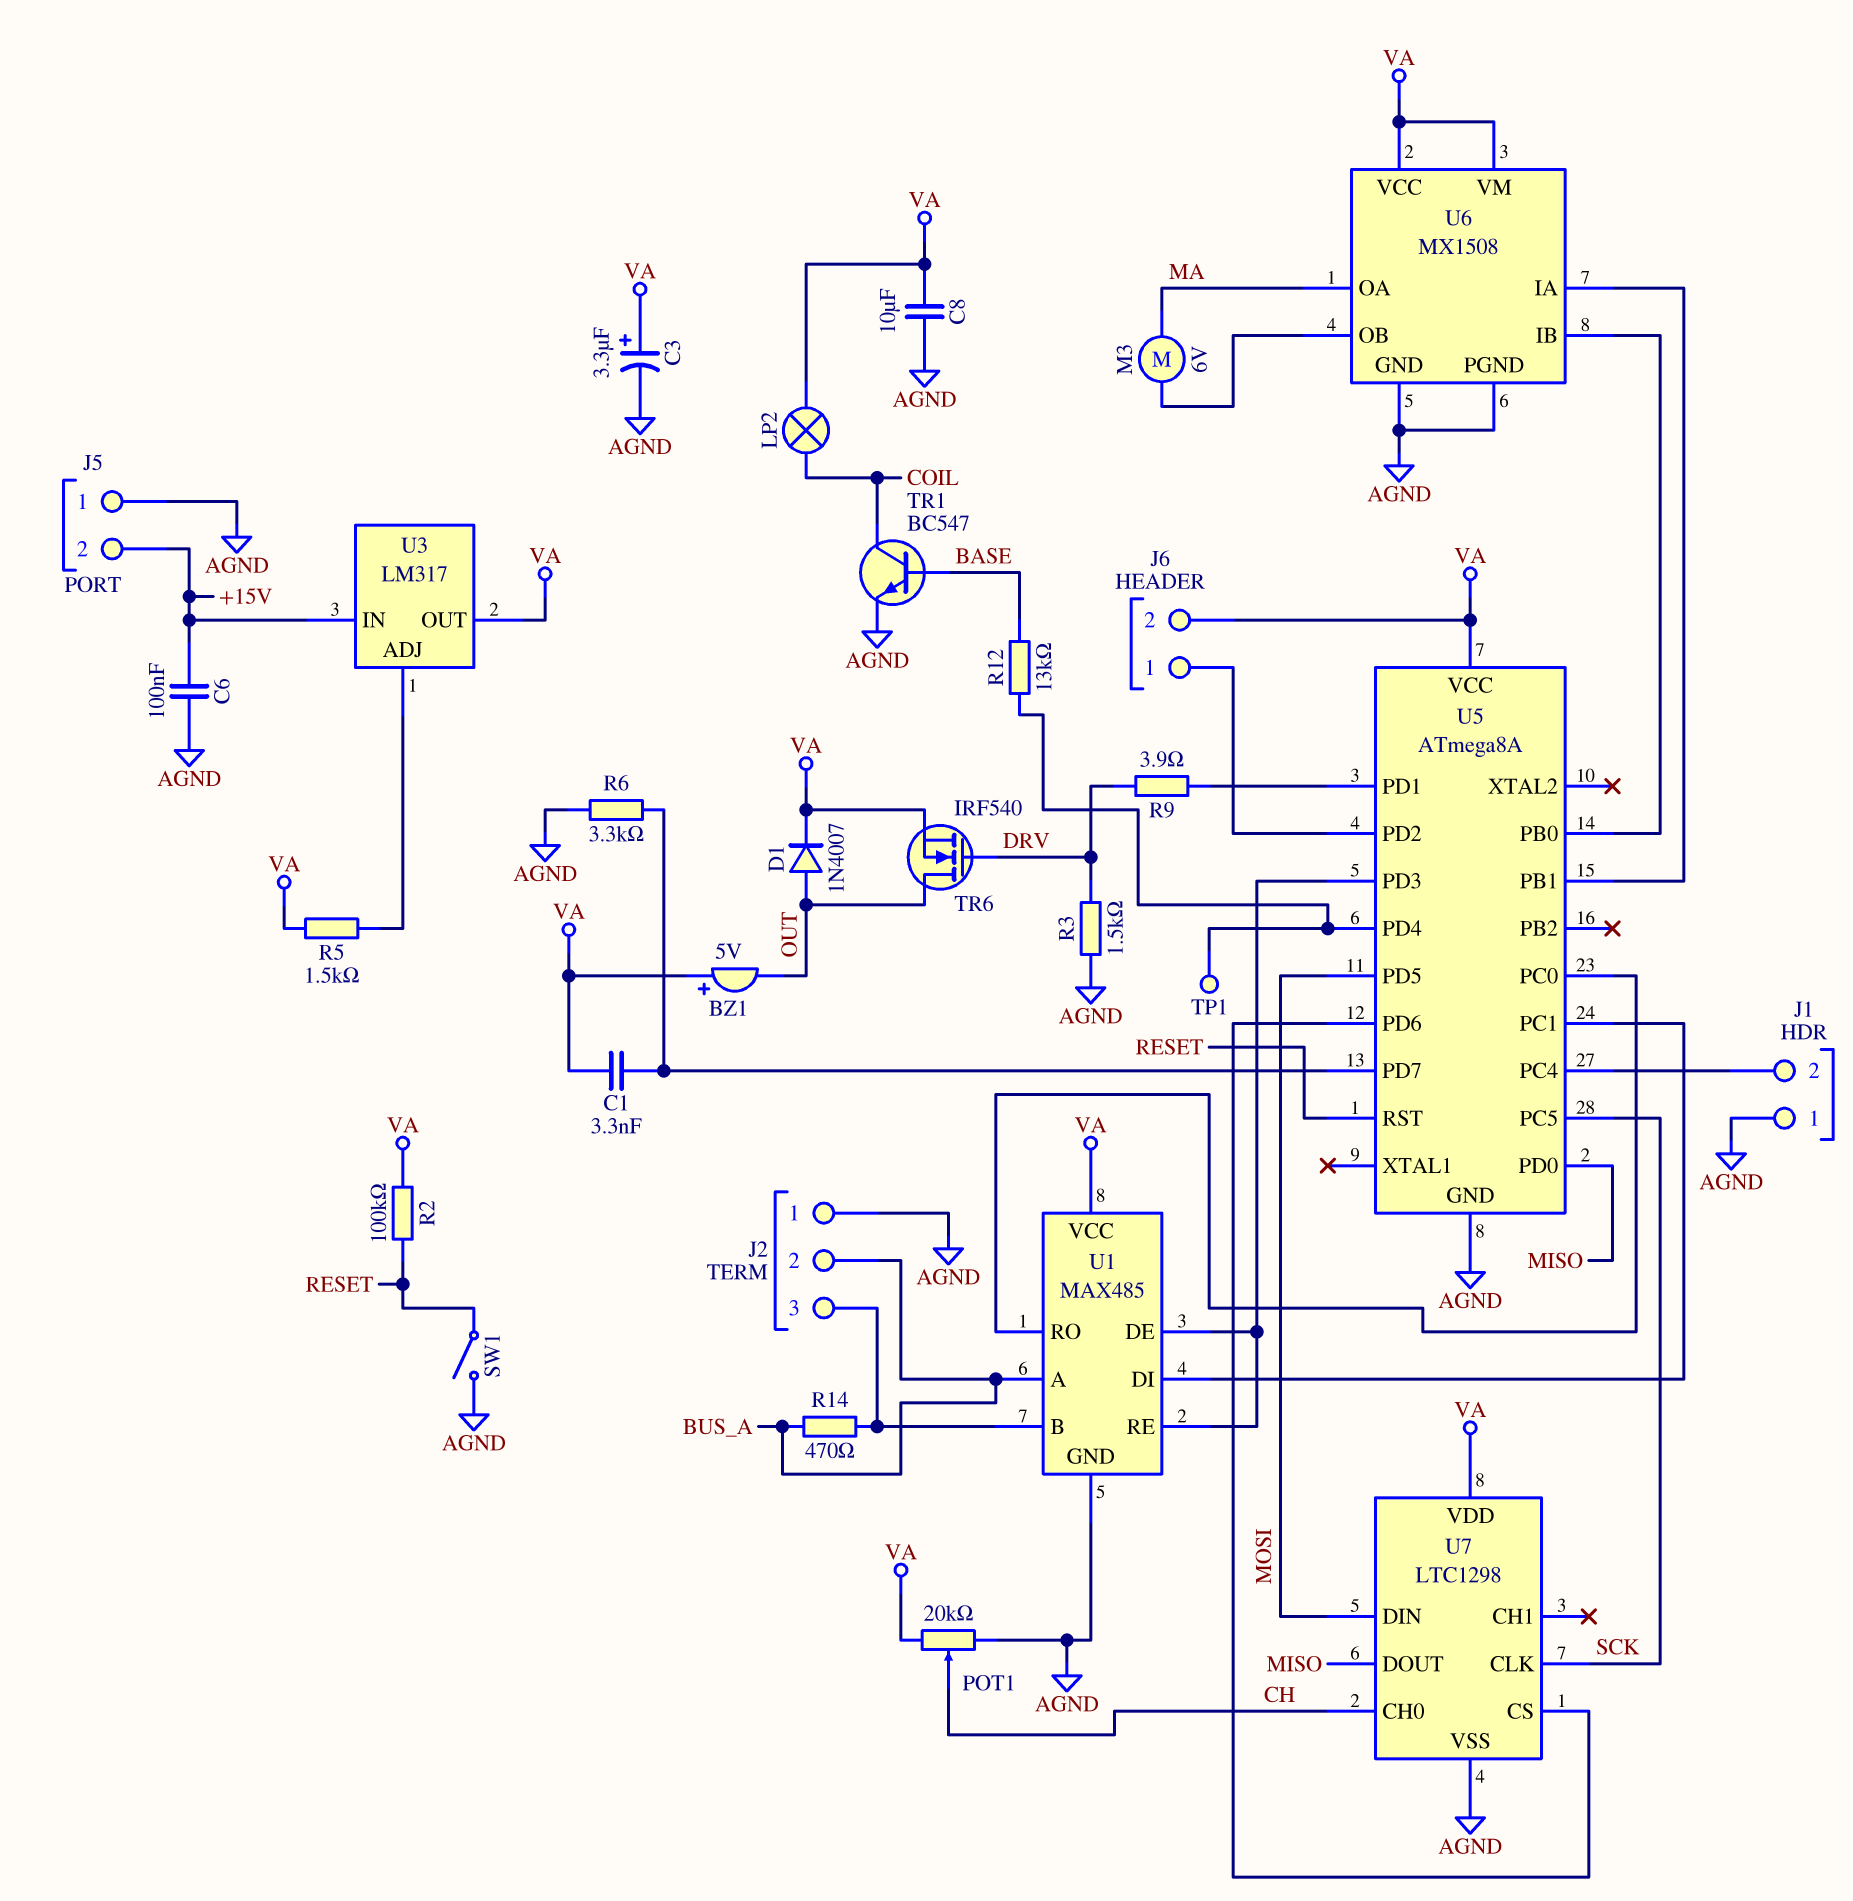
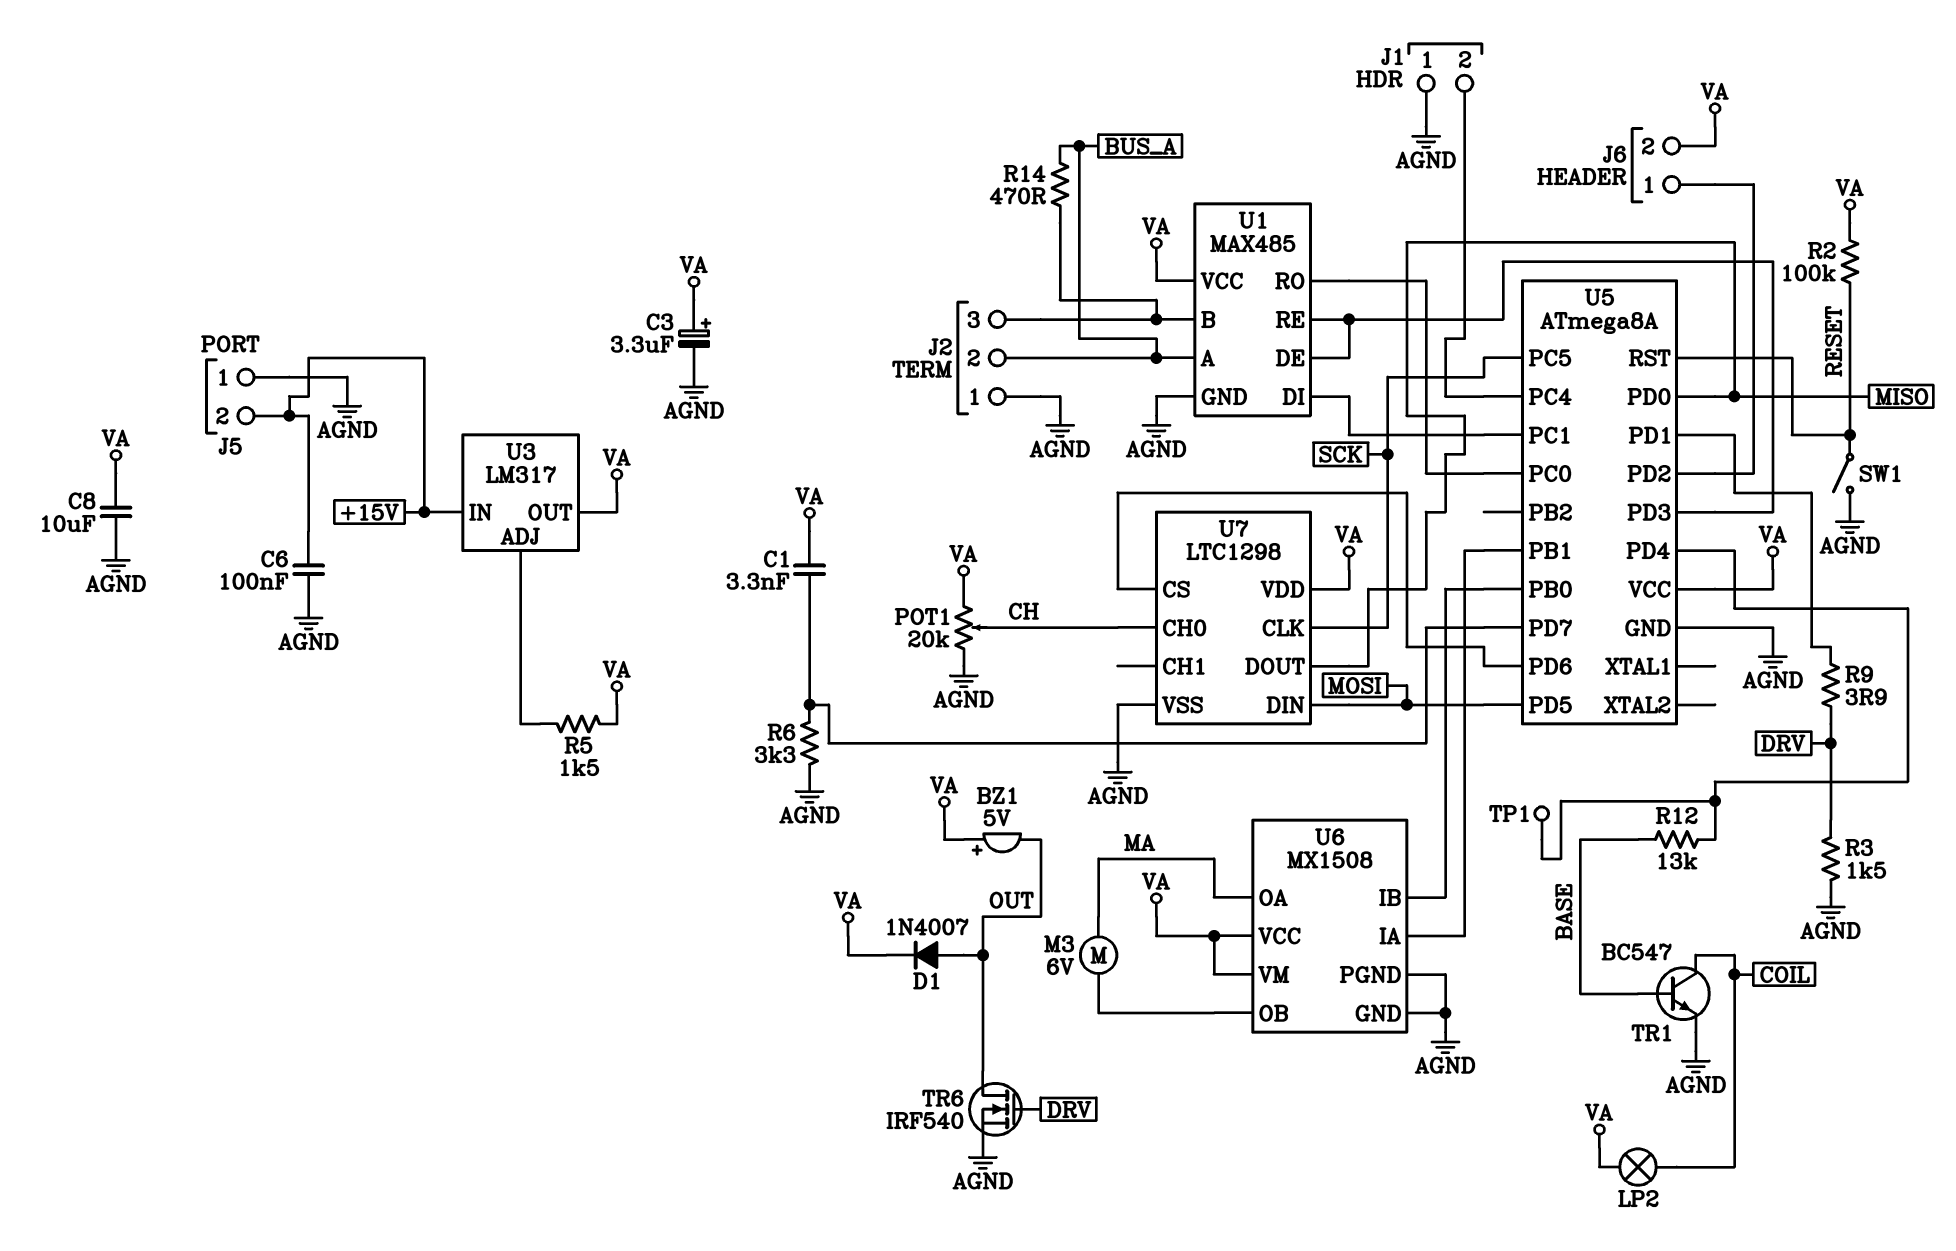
TR6: NMOS IRF540 (G DRV, D OUT, S VA) -> NMOS IRF540 (G DRV, D OUT, S AGND)

